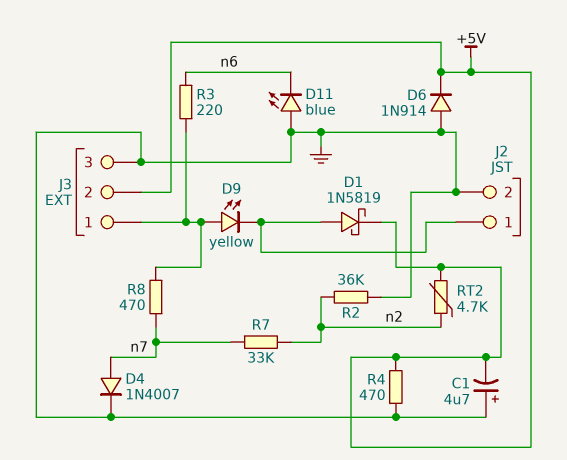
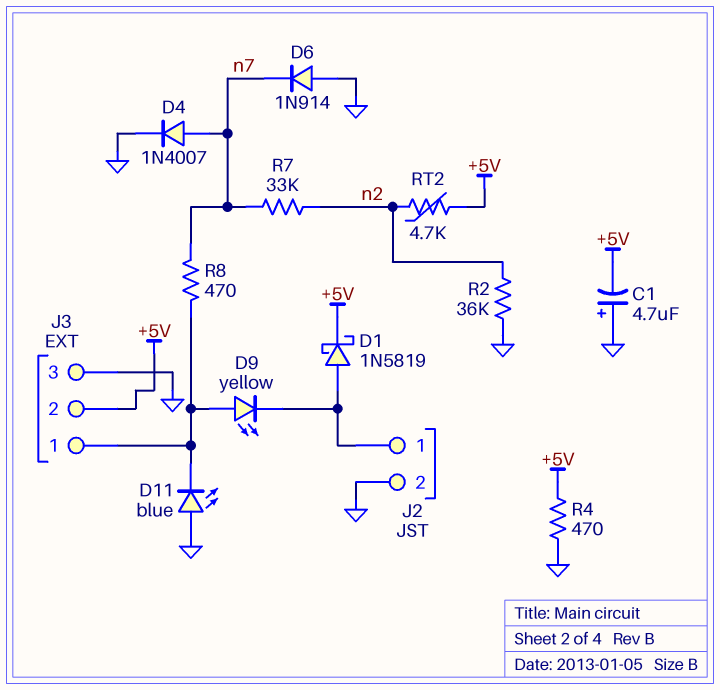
D6: diode 1N914 (A GND, K +5V) -> diode 1N914 (A GND, K n7)
D11: LED blue (A GND, K n6) -> LED blue (A GND, K J3/1)
R3: 220 (J3/1, n6) -> none

